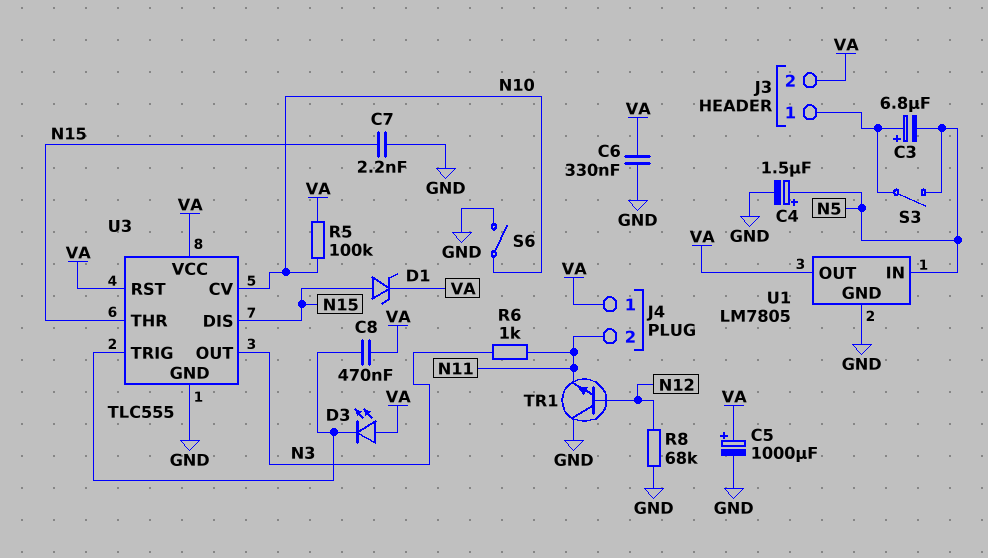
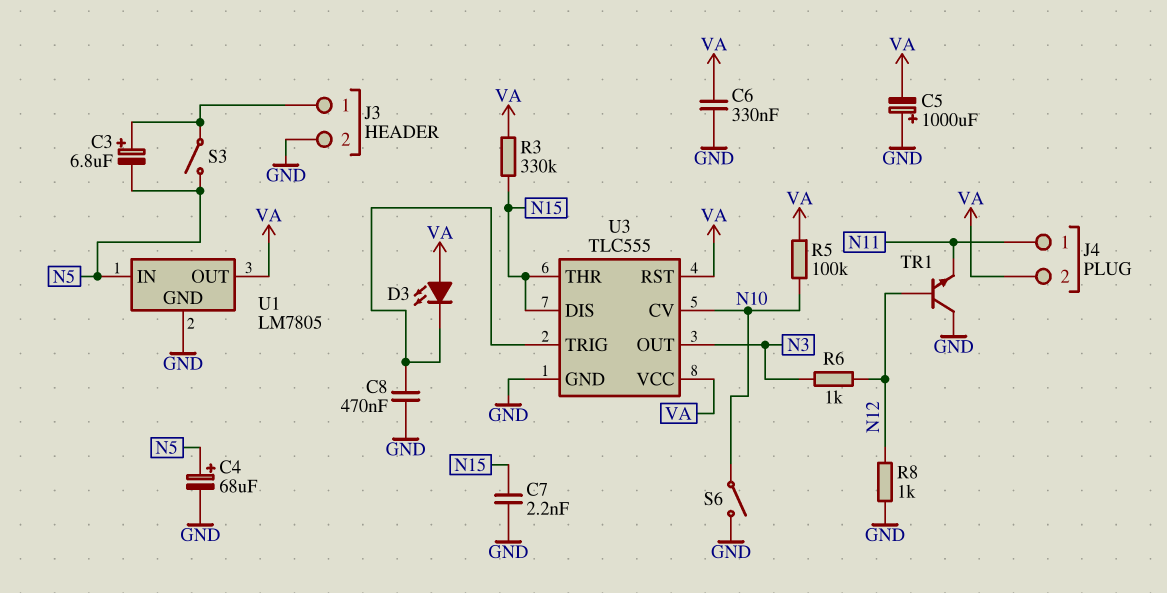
C4: 1.5uF (plus N5, minus GND) -> 68uF (plus N5, minus GND)
C5: 1000uF (plus VA, minus GND) -> 1000uF (plus GND, minus VA)
C8: 470nF (U3/TRIG, VA) -> 470nF (GND, U3/TRIG)
D1: zener (A N15, K VA) -> none
J3 pin 2: VA -> GND
J4 pin 1: VA -> N11
J4 pin 2: N11 -> VA
R3: none -> 330k (N15, VA)
R6: 1k (N3, N11) -> 1k (N3, N12)
R8: 68k (GND, N12) -> 1k (GND, N12)

